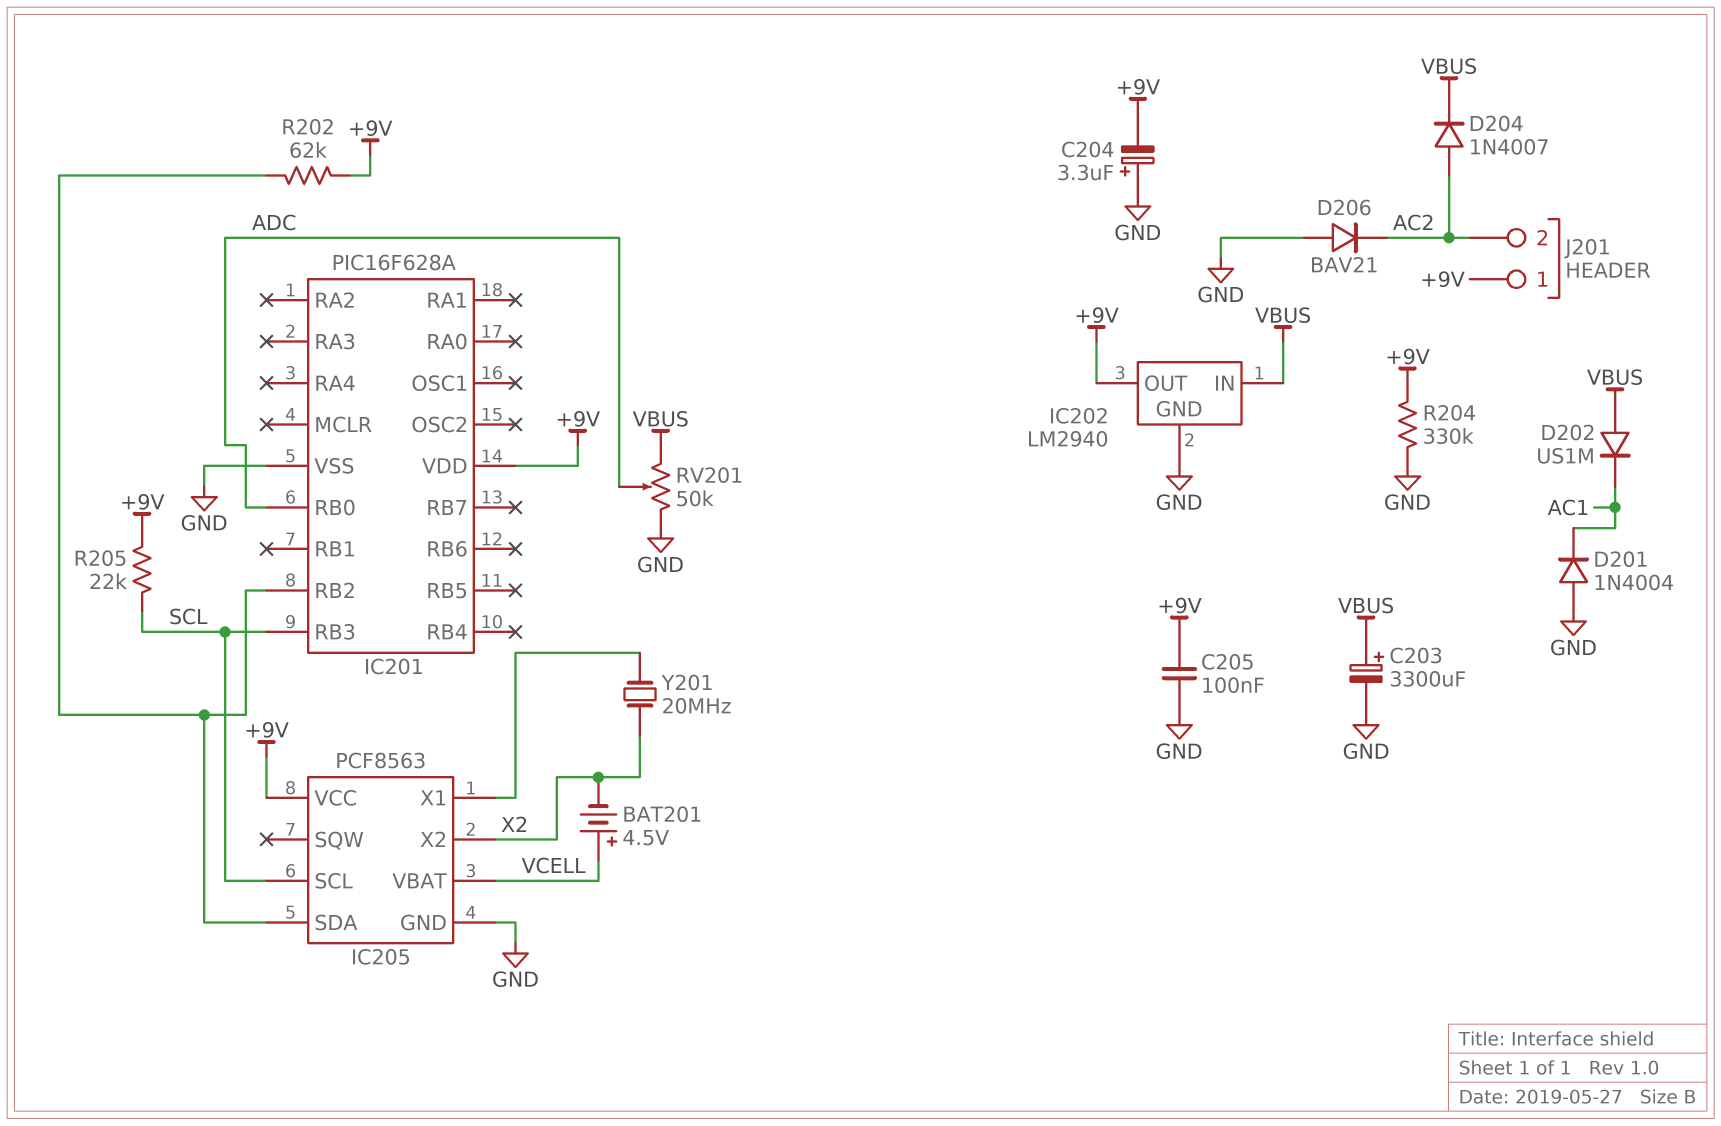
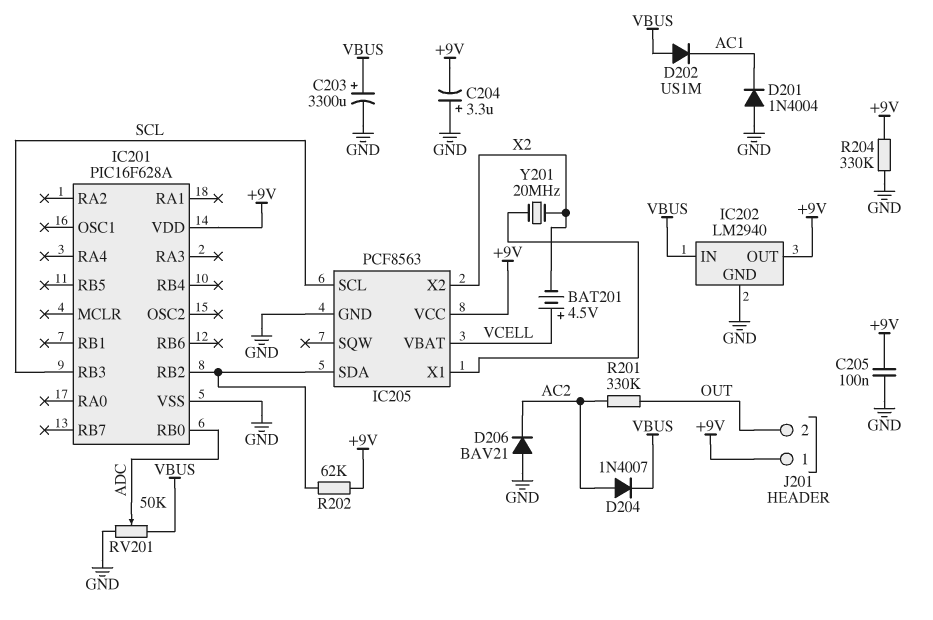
J201 pin 2: AC2 -> OUT
R201: none -> 330k (AC2, OUT)
R205: 22k (+9V, SCL) -> none

